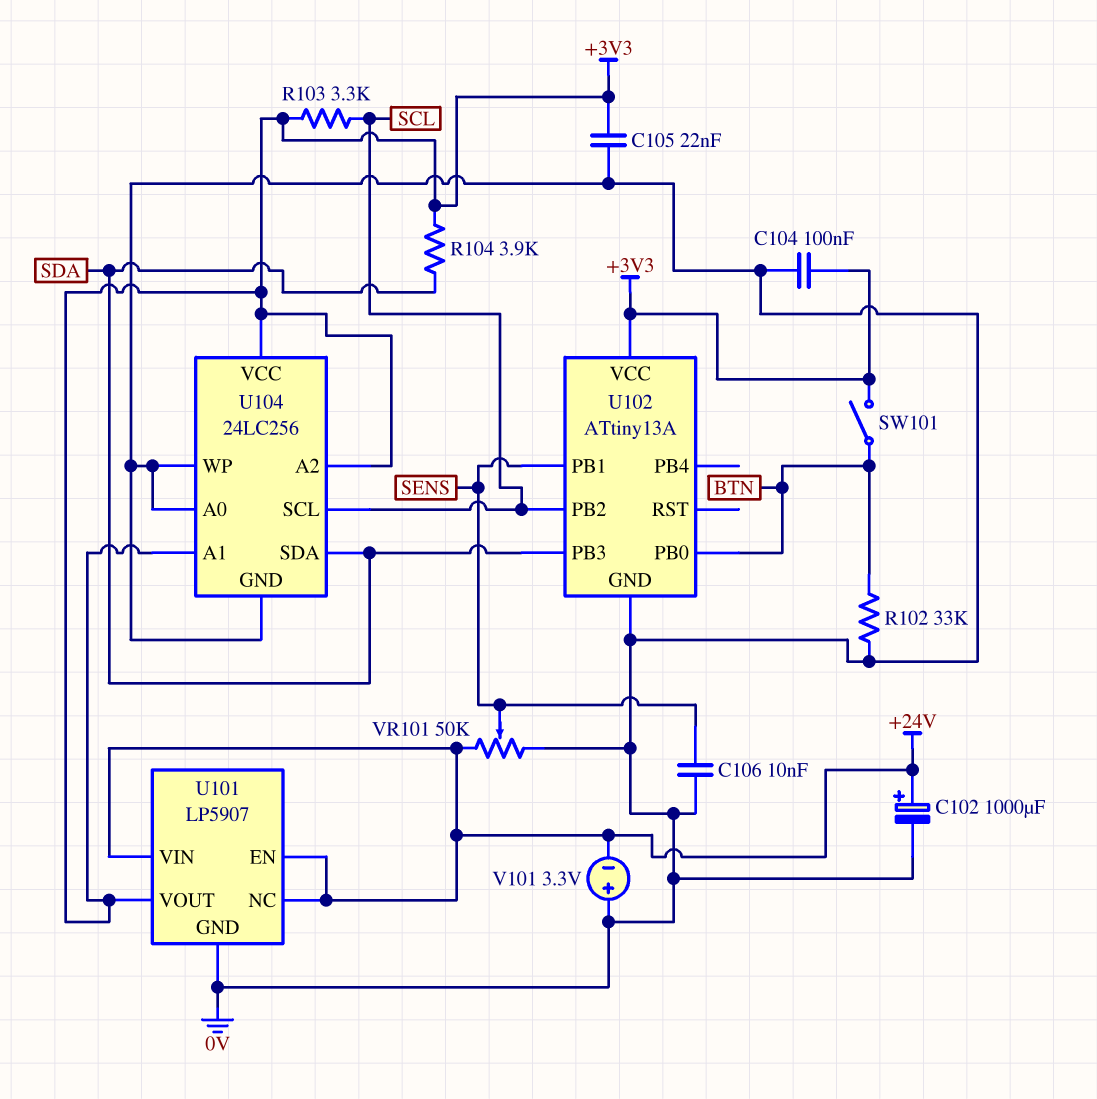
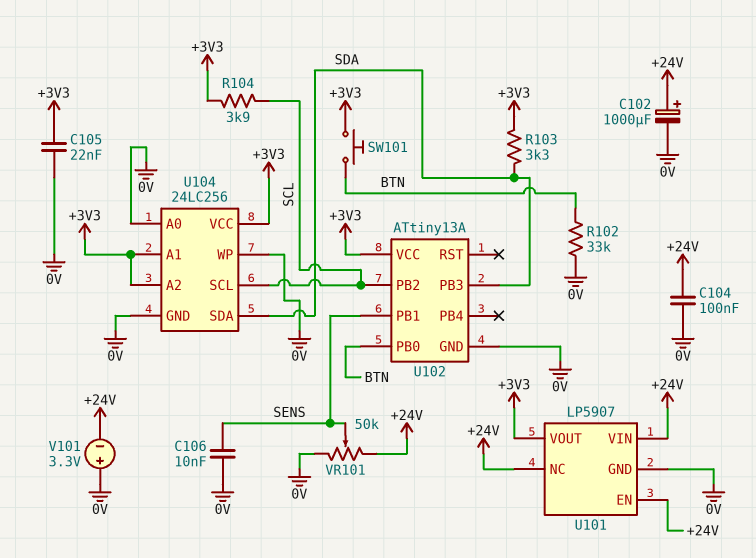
C104: 100nF (+3V3, 0V) -> 100nF (+24V, 0V)
R103: 3.3k (+3V3, SCL) -> 3.3k (+3V3, SDA)
R104: 3.9k (+3V3, SDA) -> 3.9k (+3V3, SCL)
SW101: switch (+3V3, BTN) -> button (+3V3, BTN)

